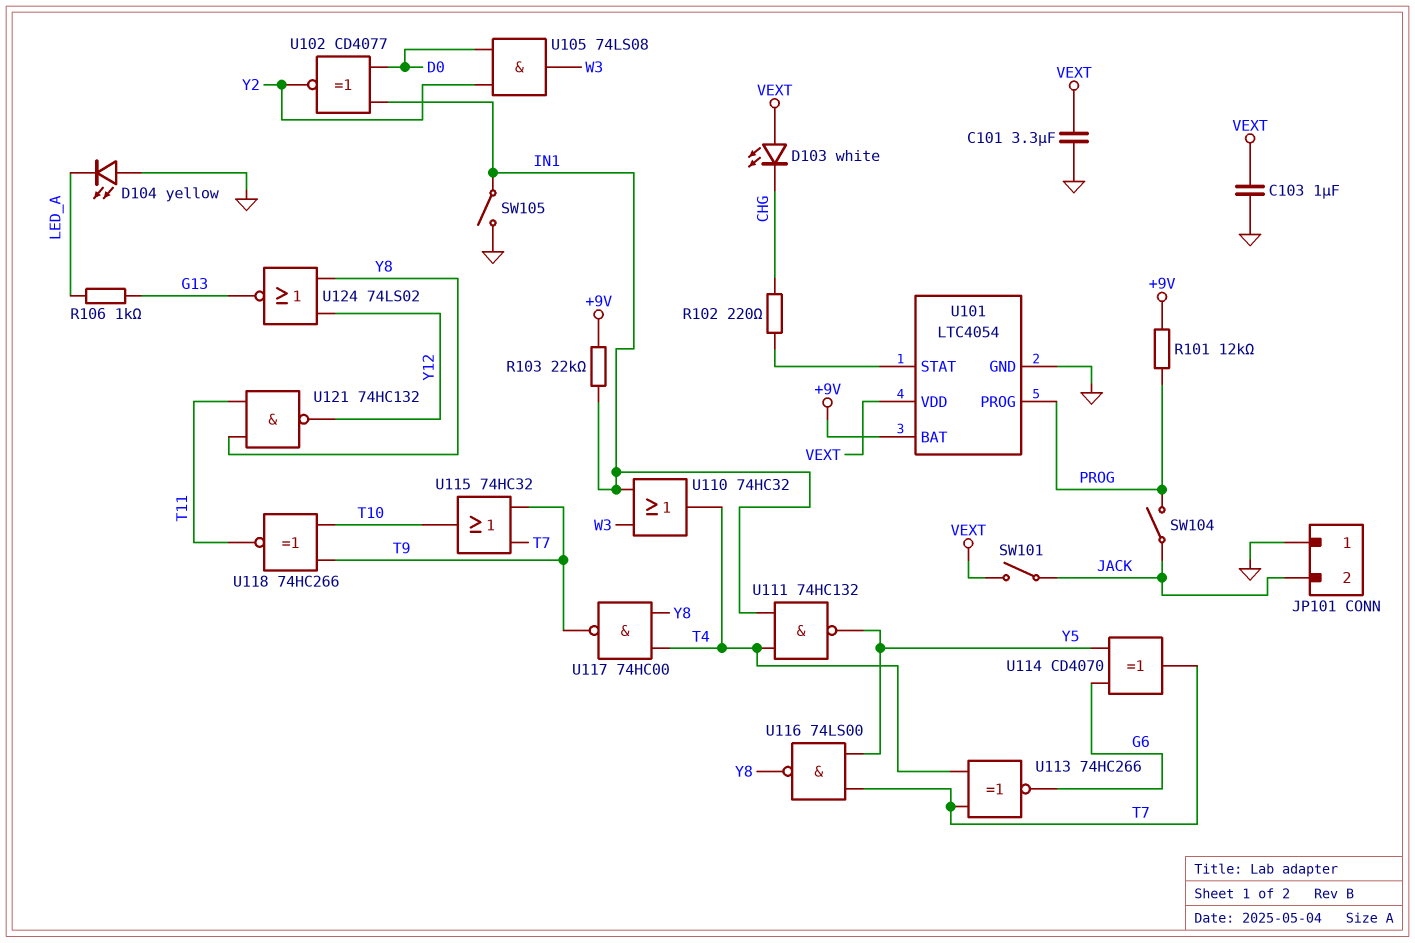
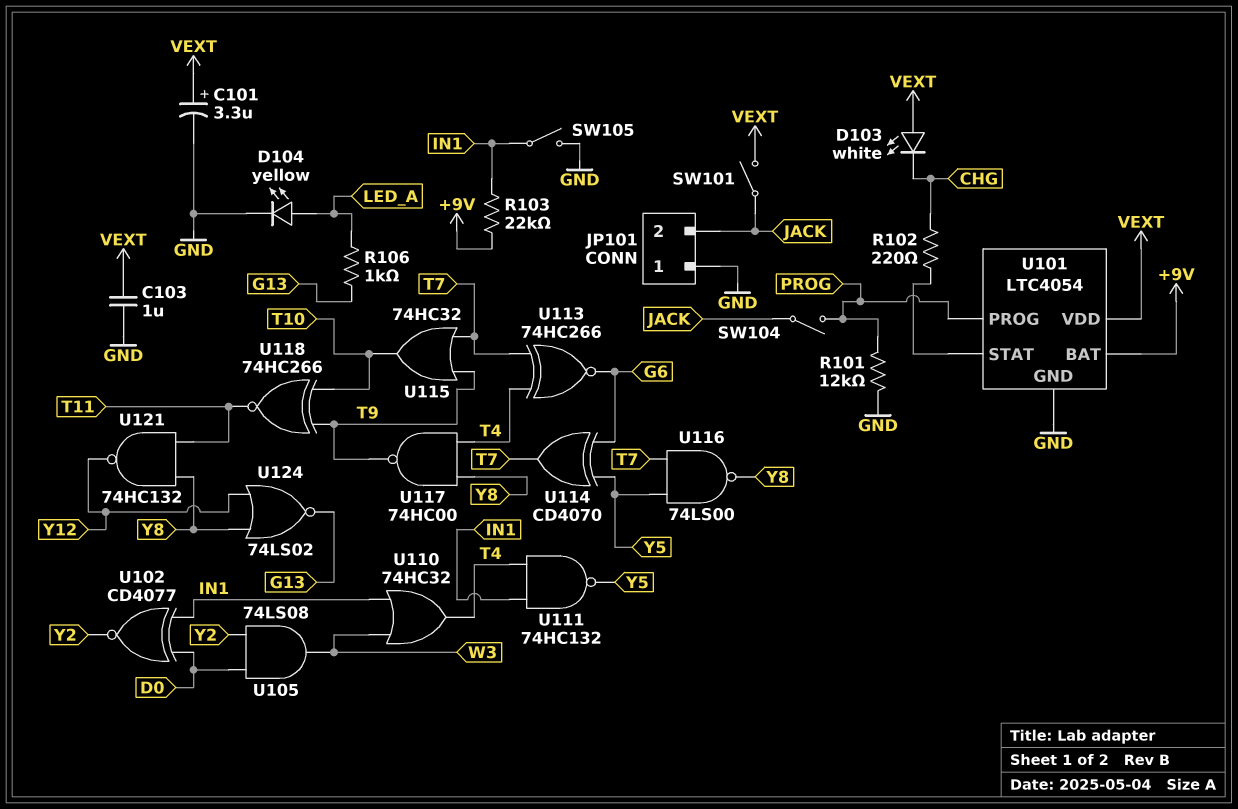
C101: 3.3uF (GND, VEXT) -> 3.3uF (plus VEXT, minus GND)
D104: LED yellow (A GND, K LED_A) -> LED yellow (A LED_A, K GND)
R101: 12k (+9V, PROG) -> 12k (GND, PROG)

